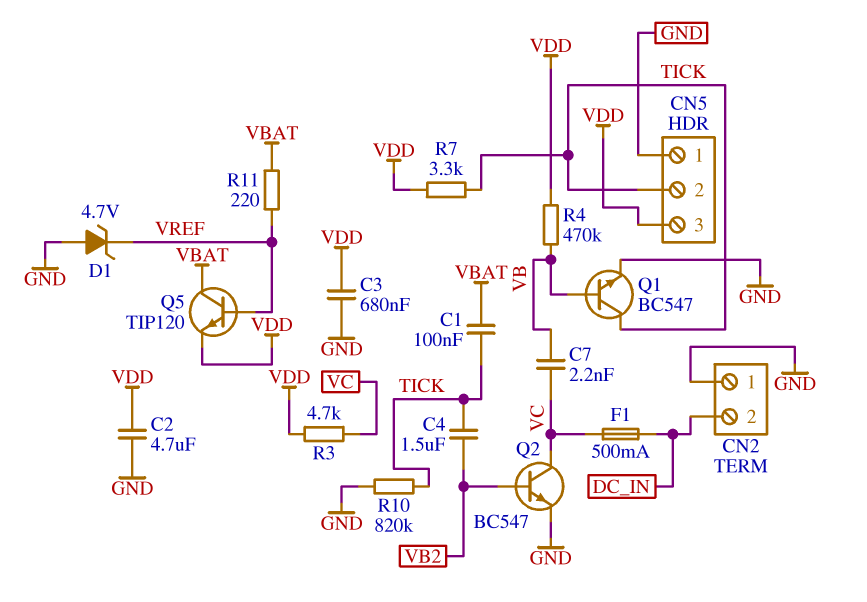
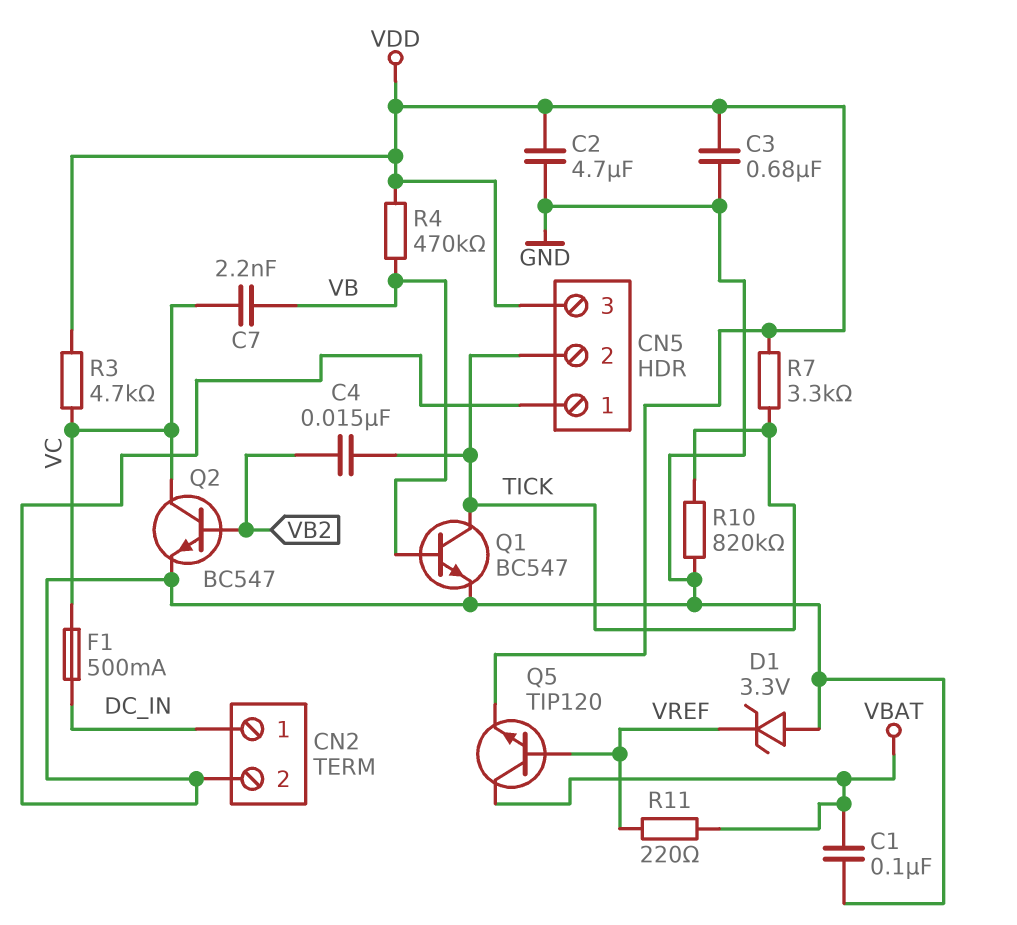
C1: 100nF (TICK, VBAT) -> 100nF (GND, VBAT)
C4: 1.5uF (TICK, VB2) -> 15nF (TICK, VB2)
CN2 pin 1: GND -> DC_IN
CN2 pin 2: DC_IN -> GND
D1: zener 4.7V (A GND, K VREF) -> zener 3.3V (A GND, K VREF)

